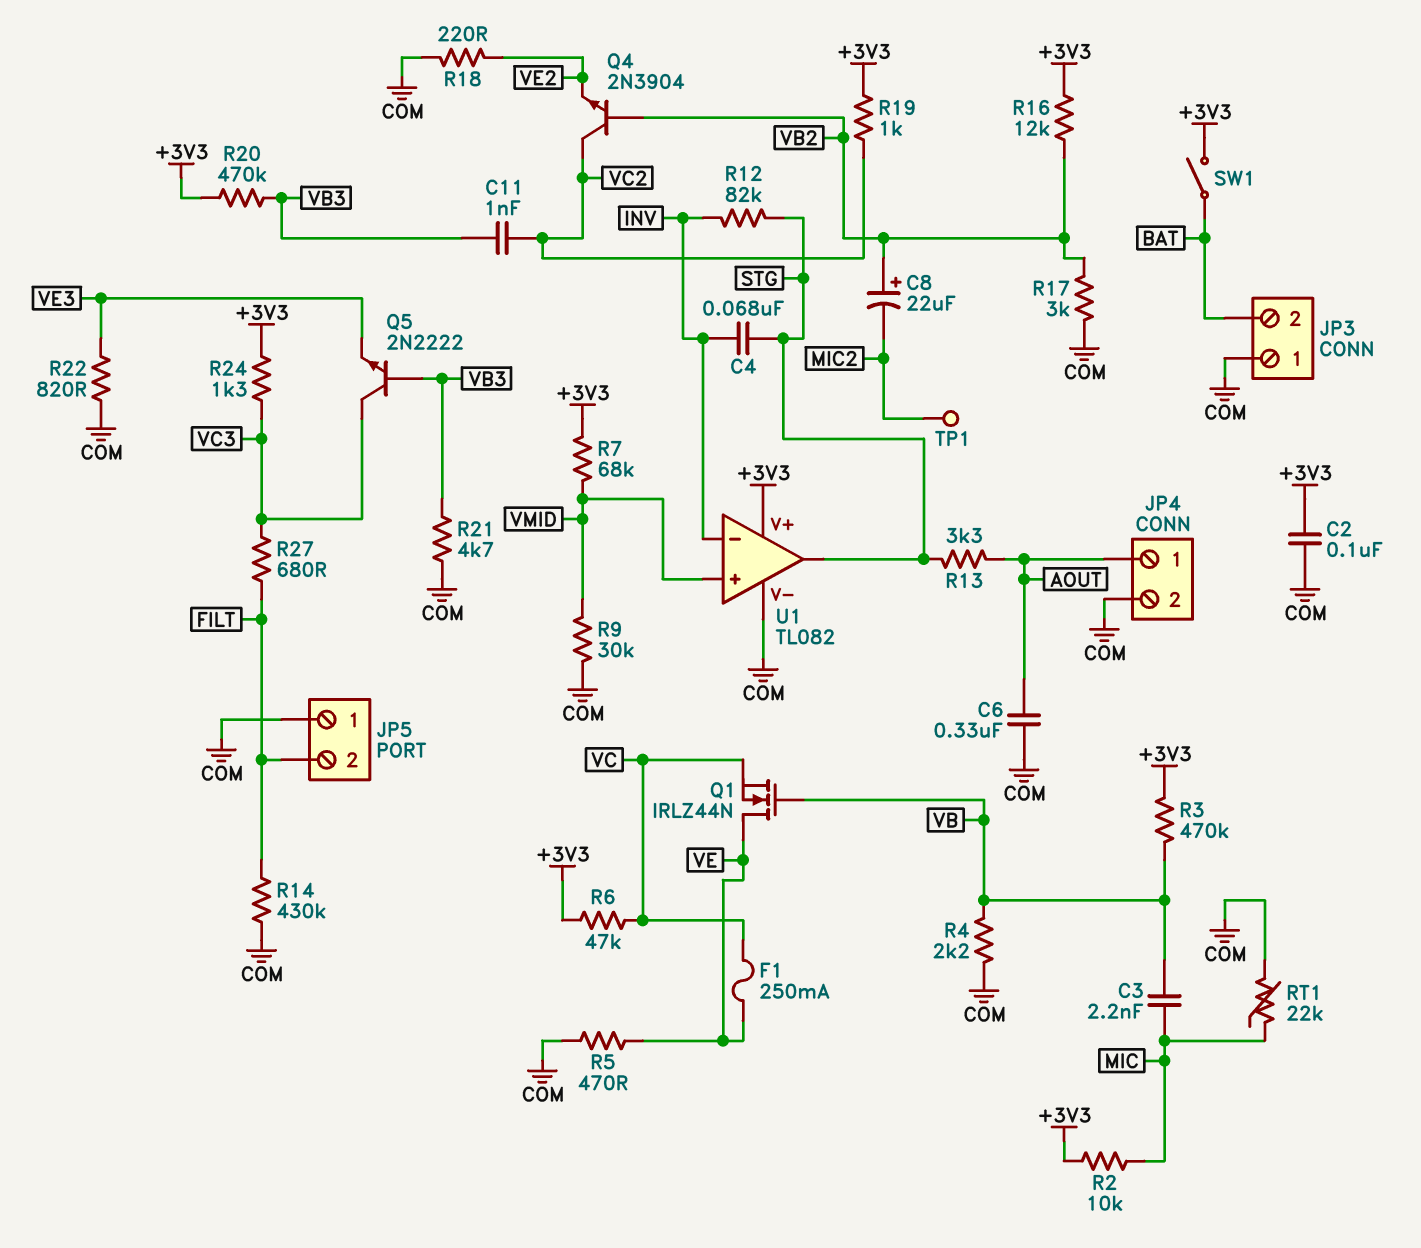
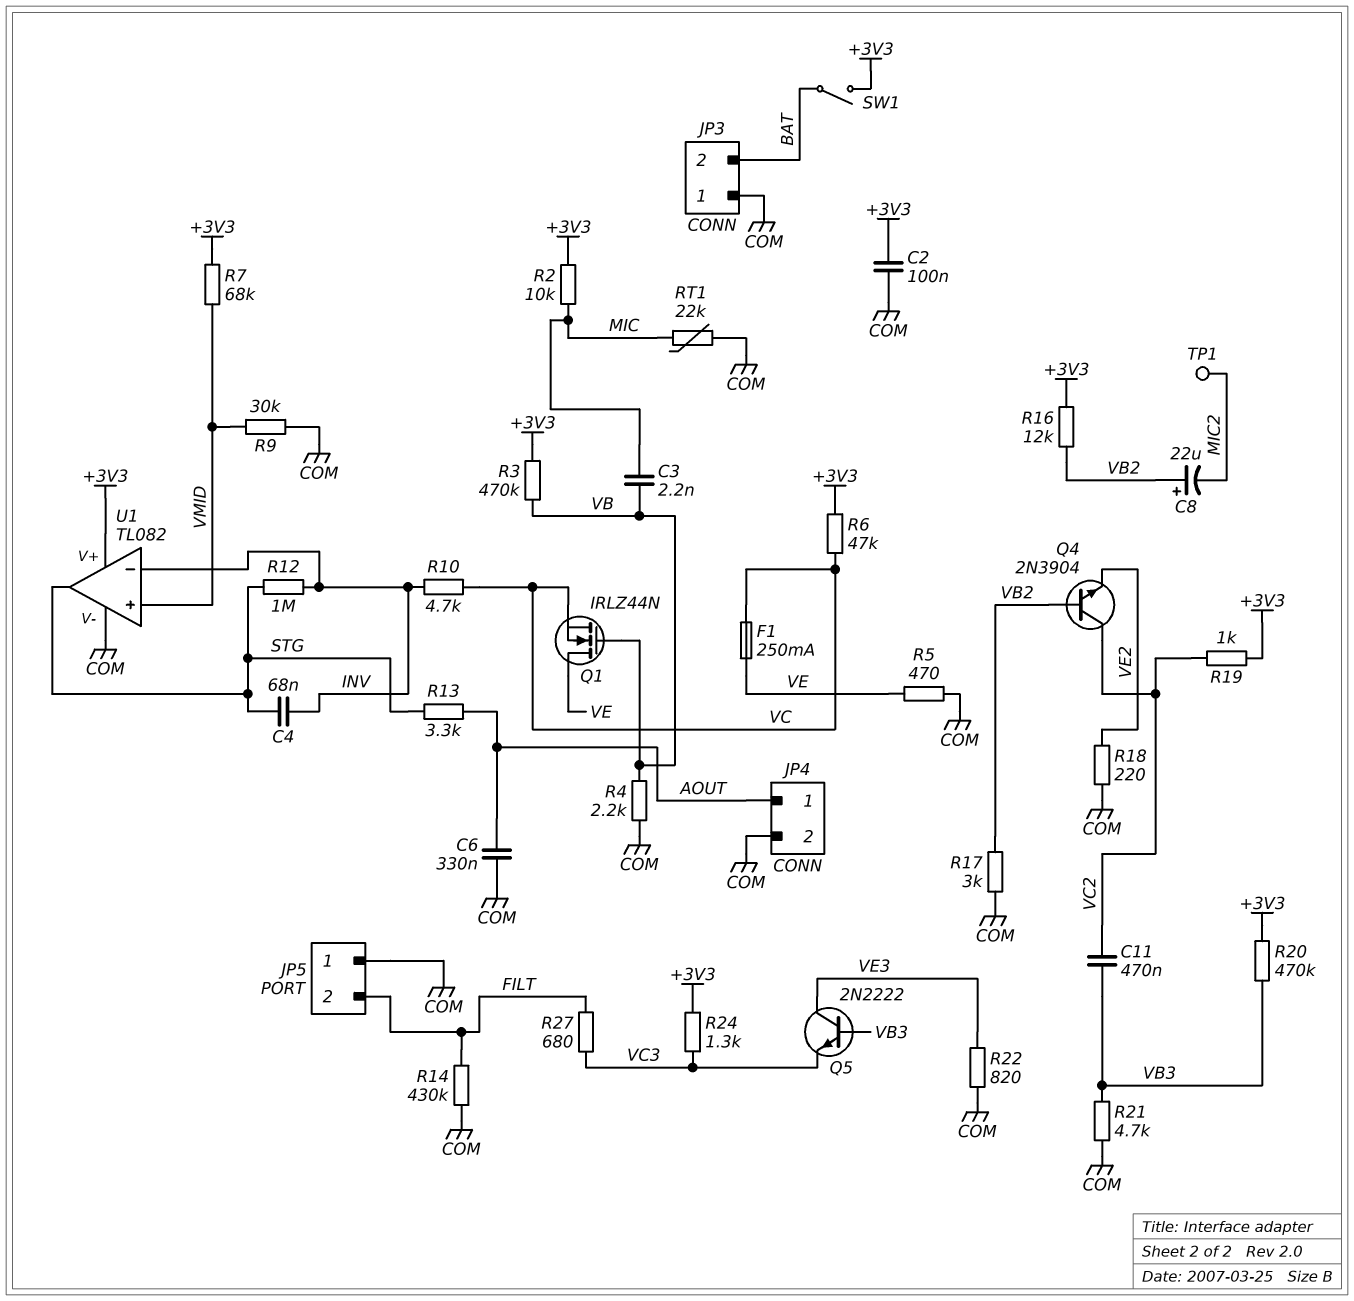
C11: 1nF (VB3, VC2) -> 470nF (VB3, VC2)
Q5: NPN 2N2222 (B VB3, C VC3, E VE3) -> NPN 2N2222 (B VB3, C VE3, E VC3)
R10: none -> 4.7k (INV, VC)
R12: 82k (INV, STG) -> 1M (INV, STG)

